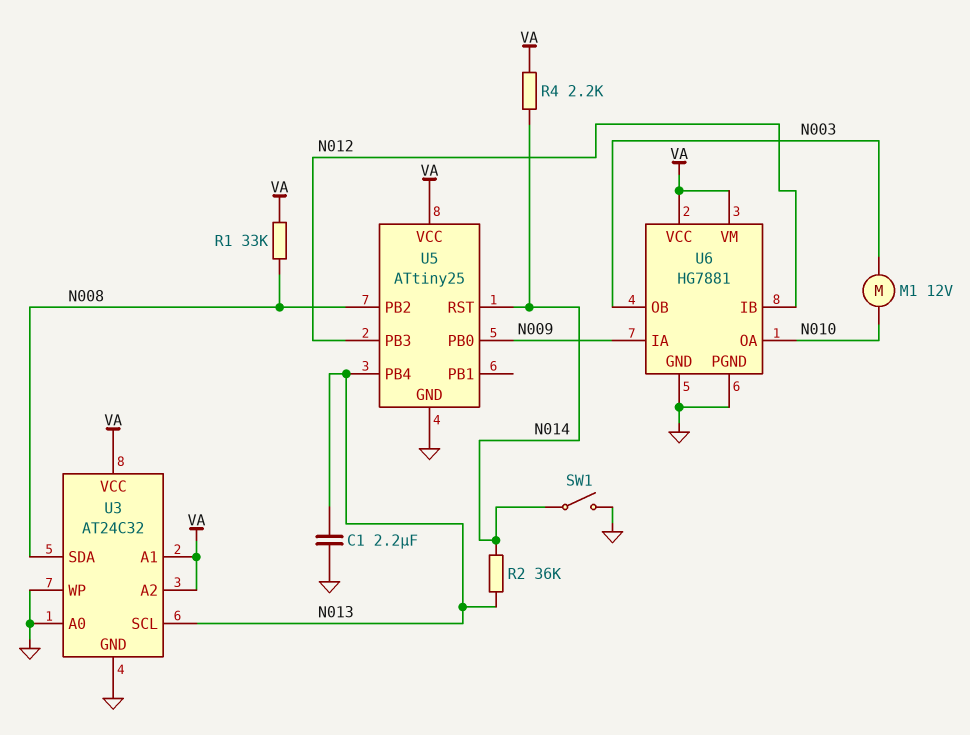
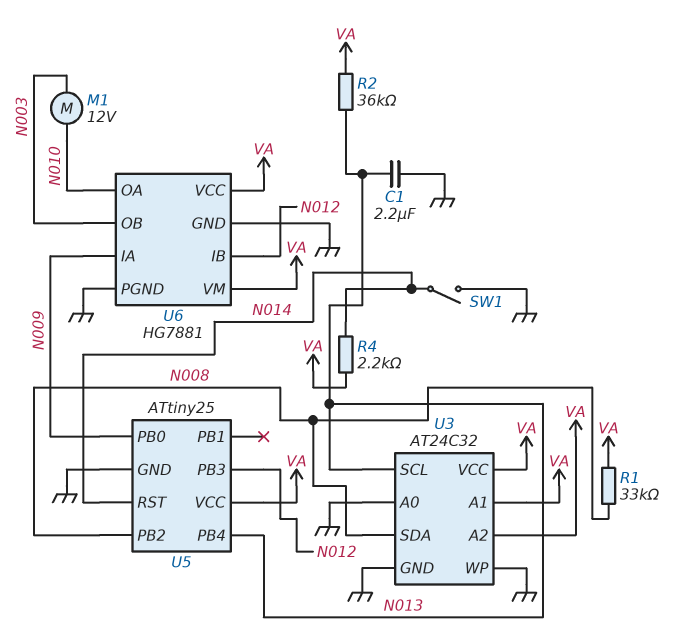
R2: 36k (N013, N014) -> 36k (N013, VA)

